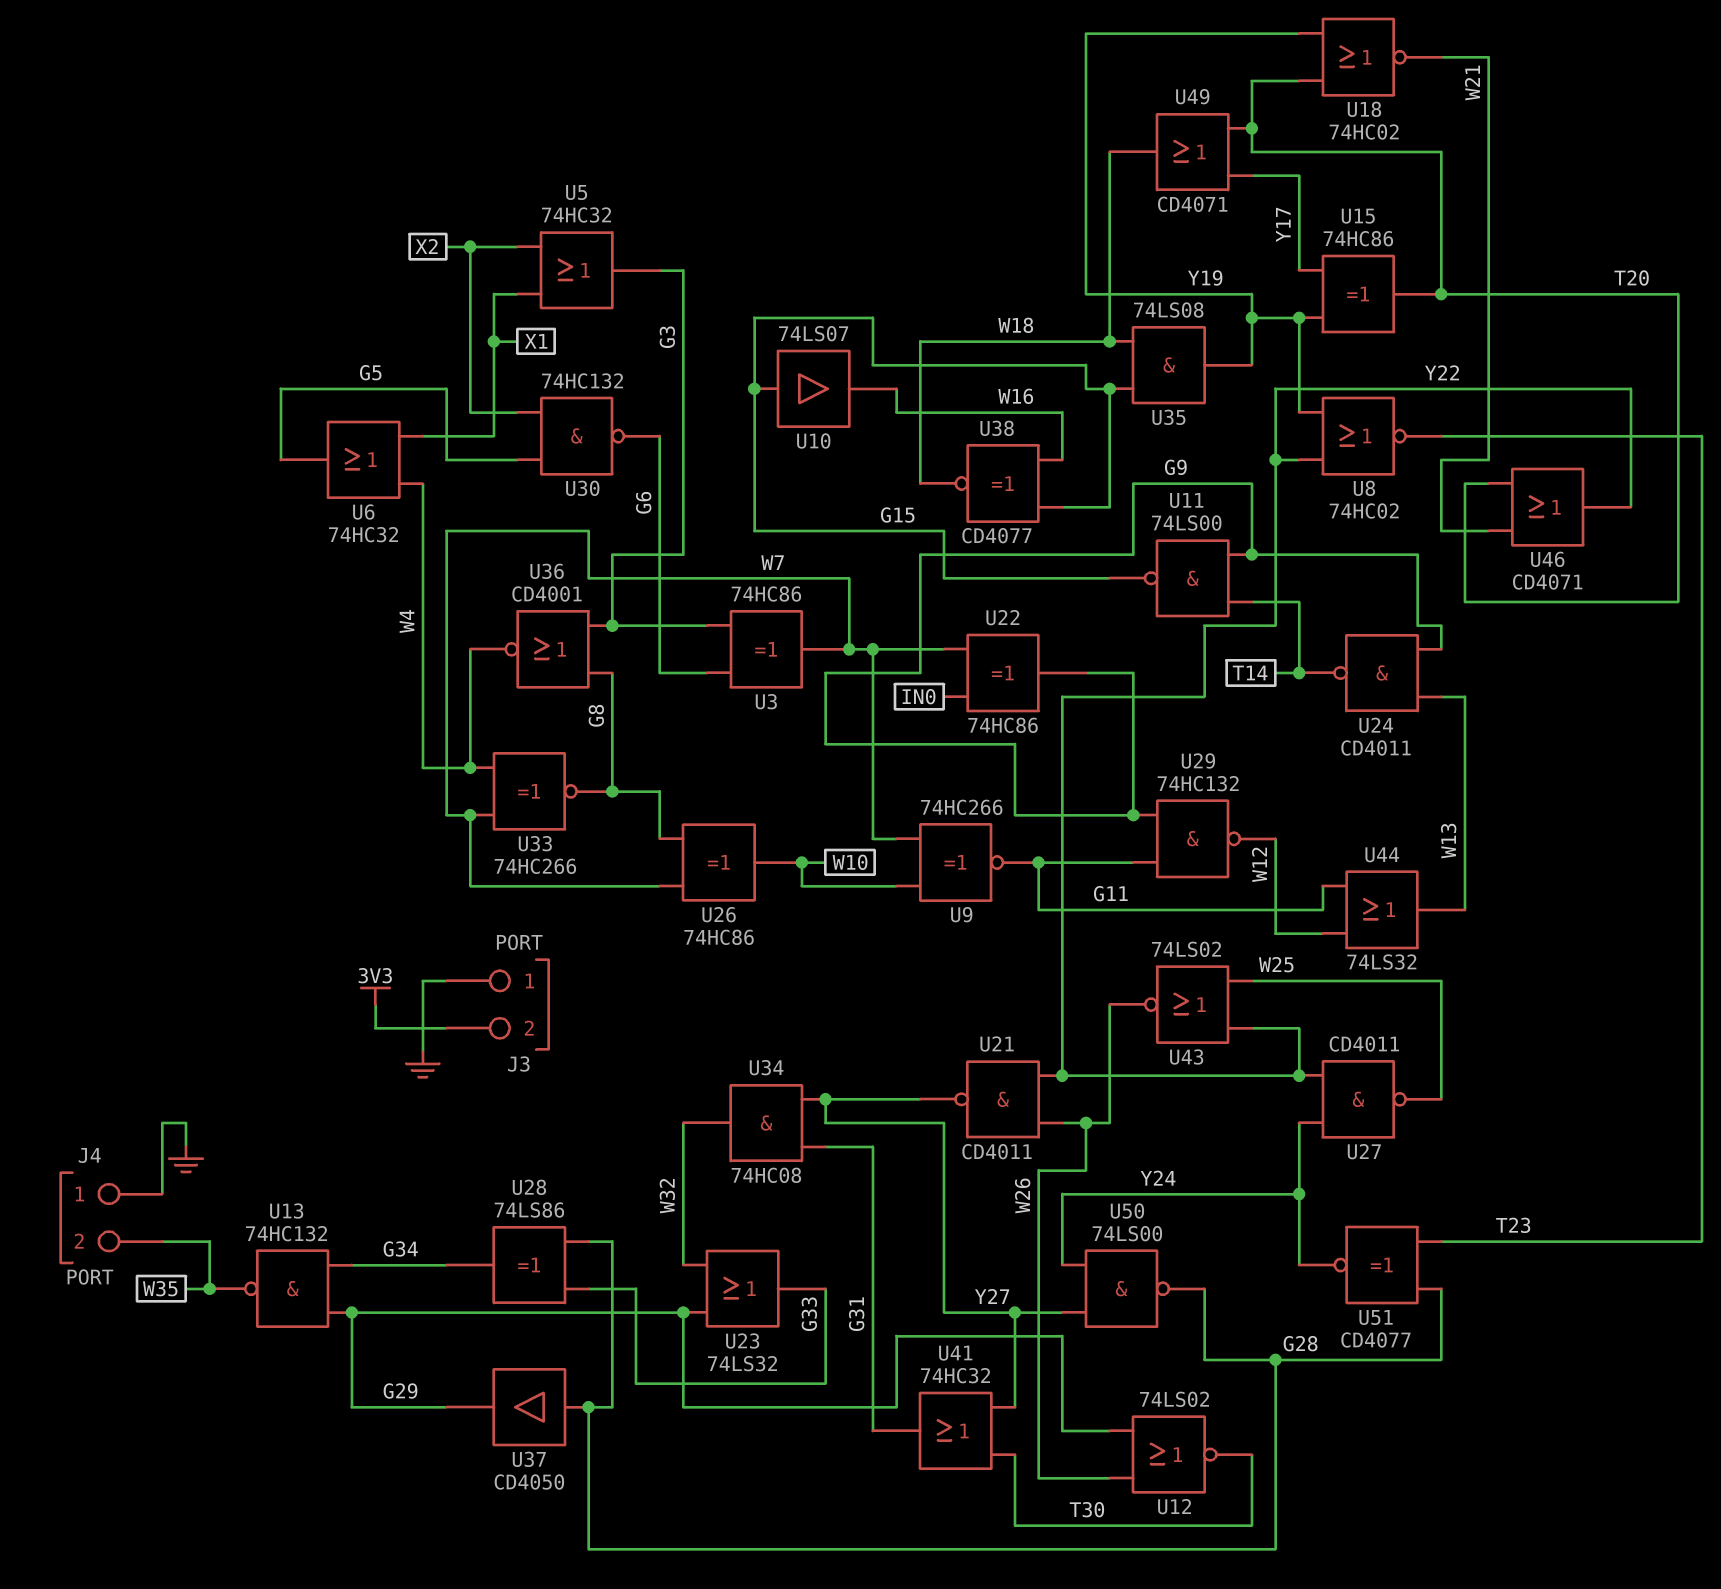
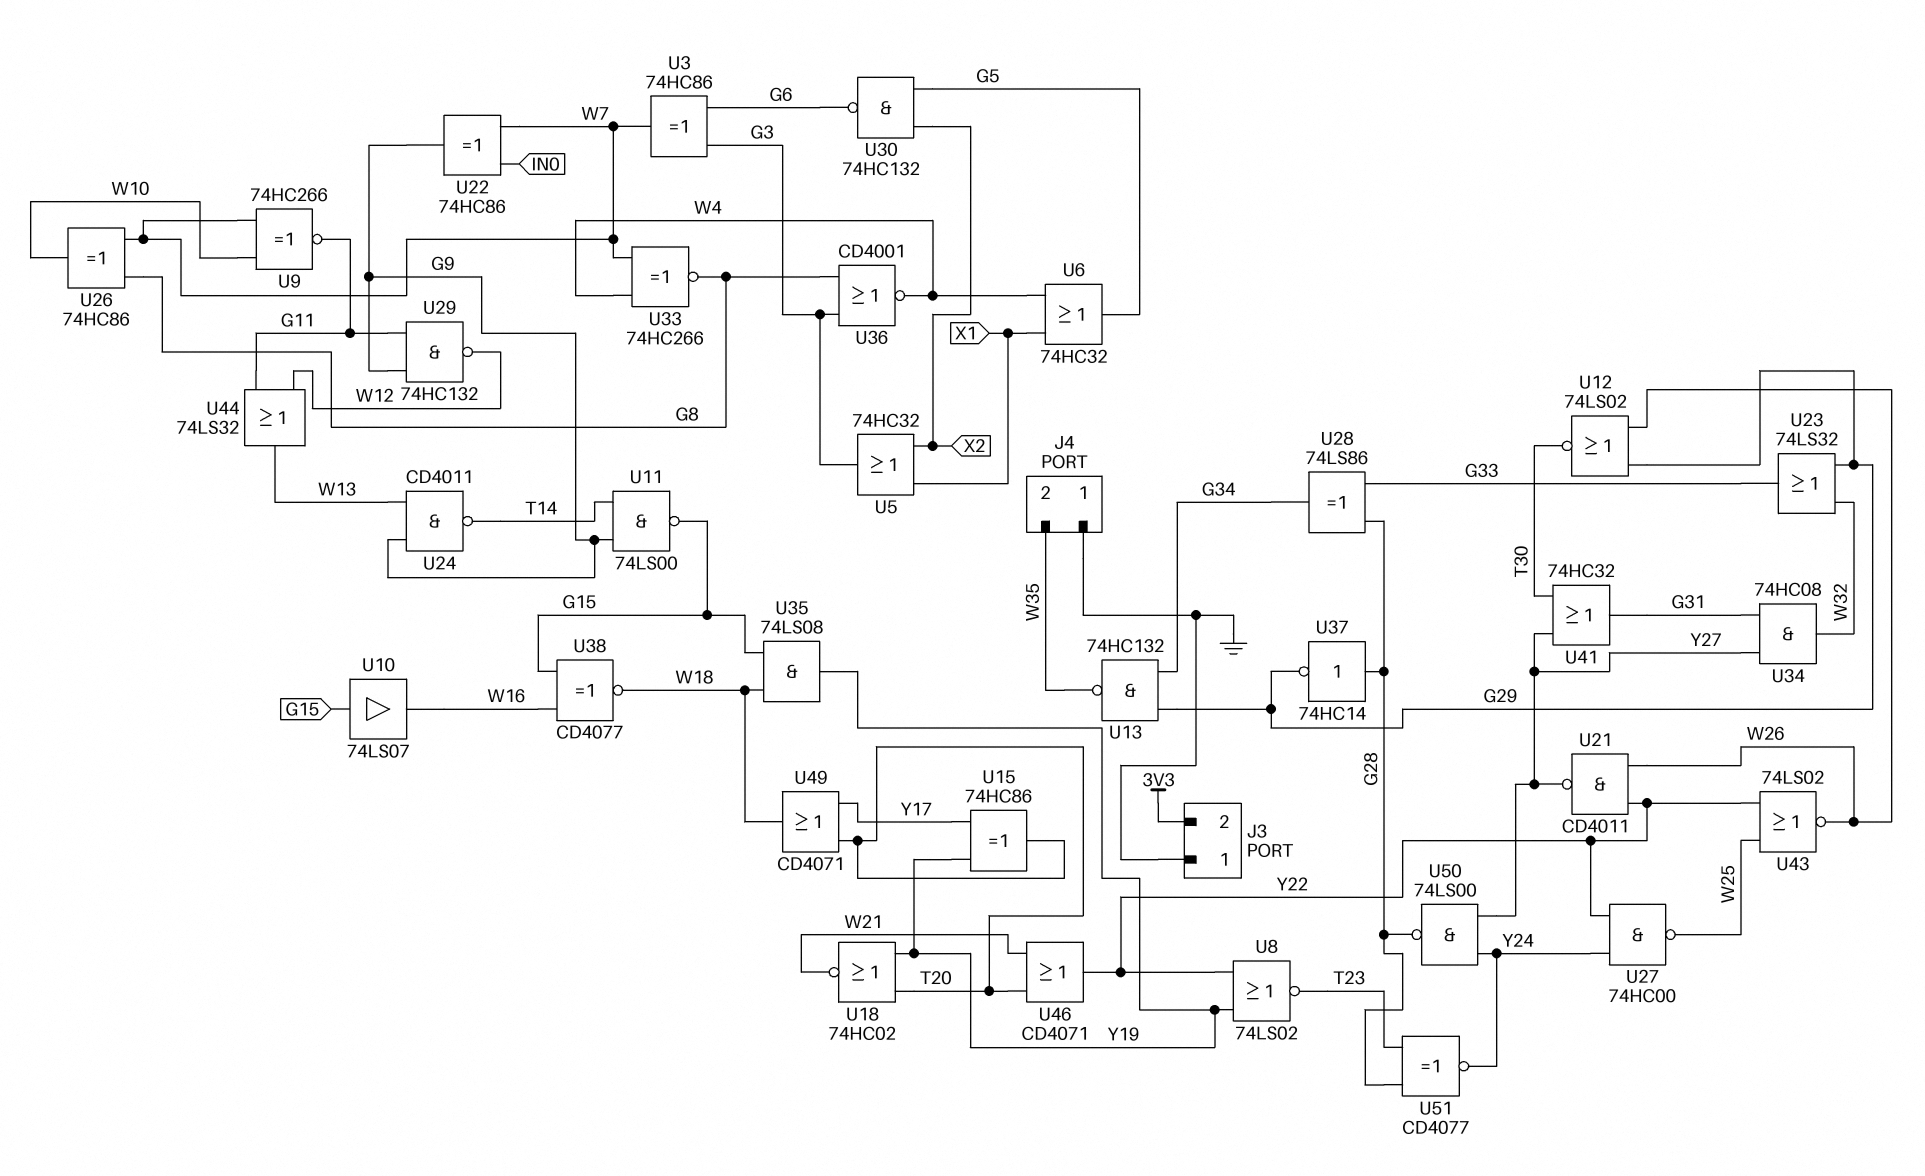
U8: NOR 74HC02 (in Y19, in Y22, out T23) -> NOR 74LS02 (in Y19, in Y22, out T23)
U27: NAND CD4011 (in Y22, in Y24, out W25) -> NAND 74HC00 (in Y22, in Y24, out W25)
U37: buffer CD4050 (in G28, out G29) -> NOT 74HC14 (in G28, out G29)

